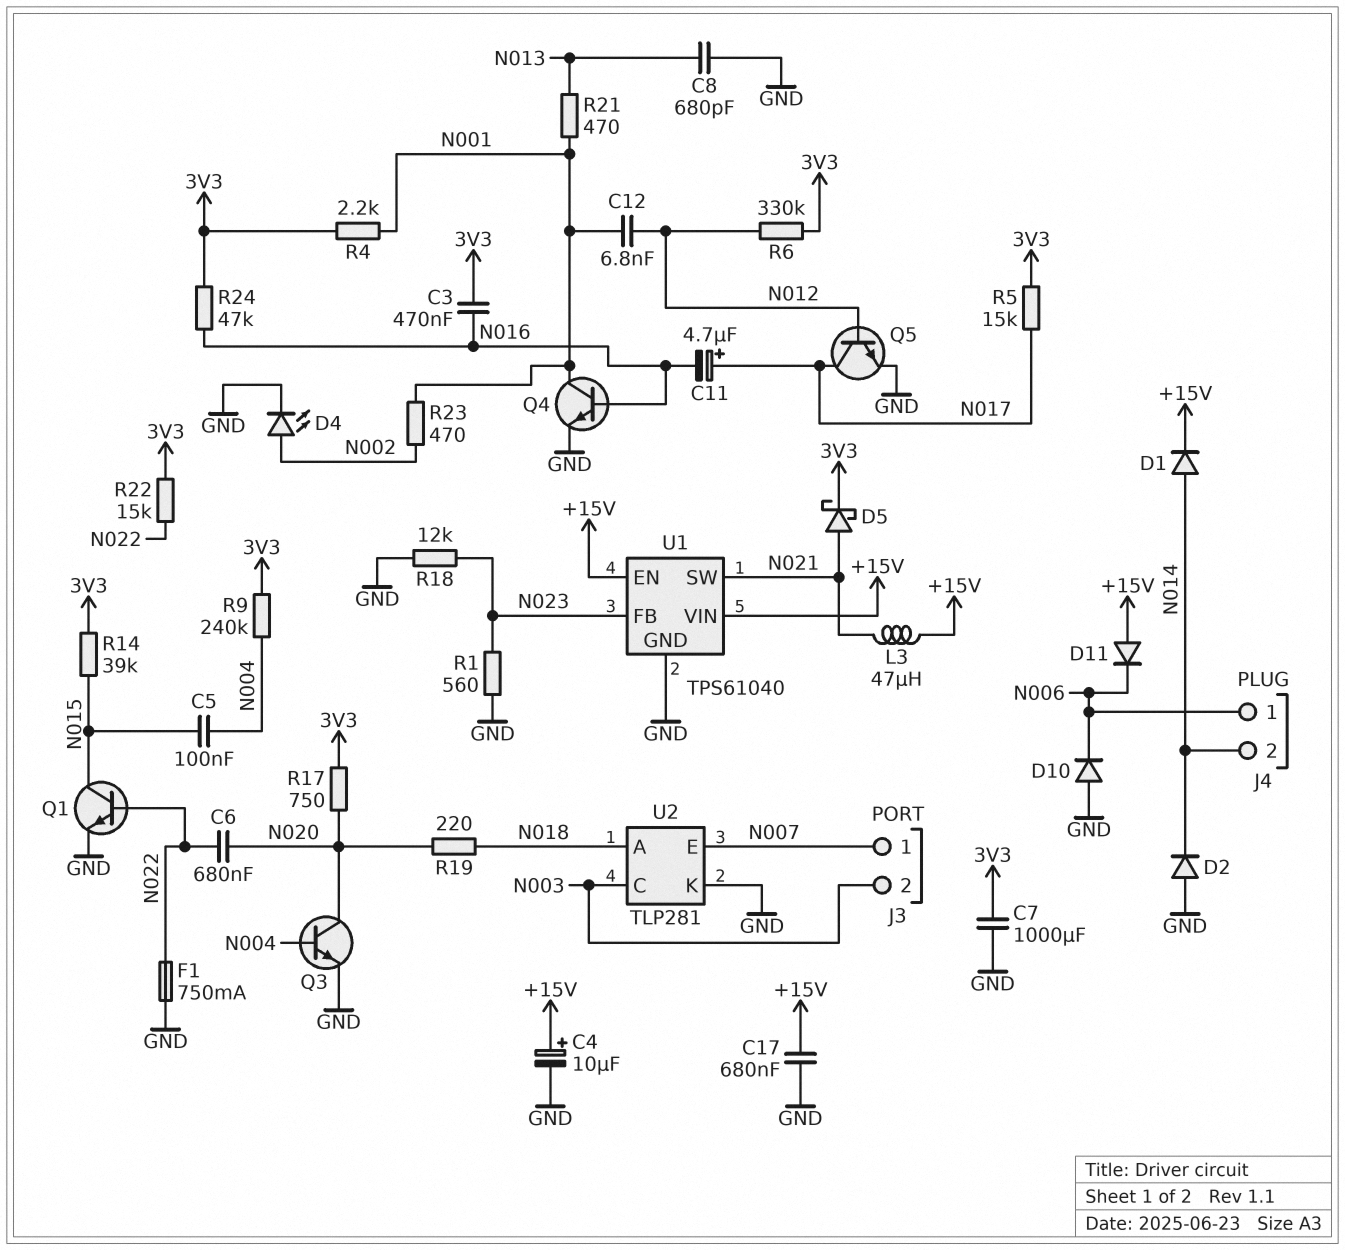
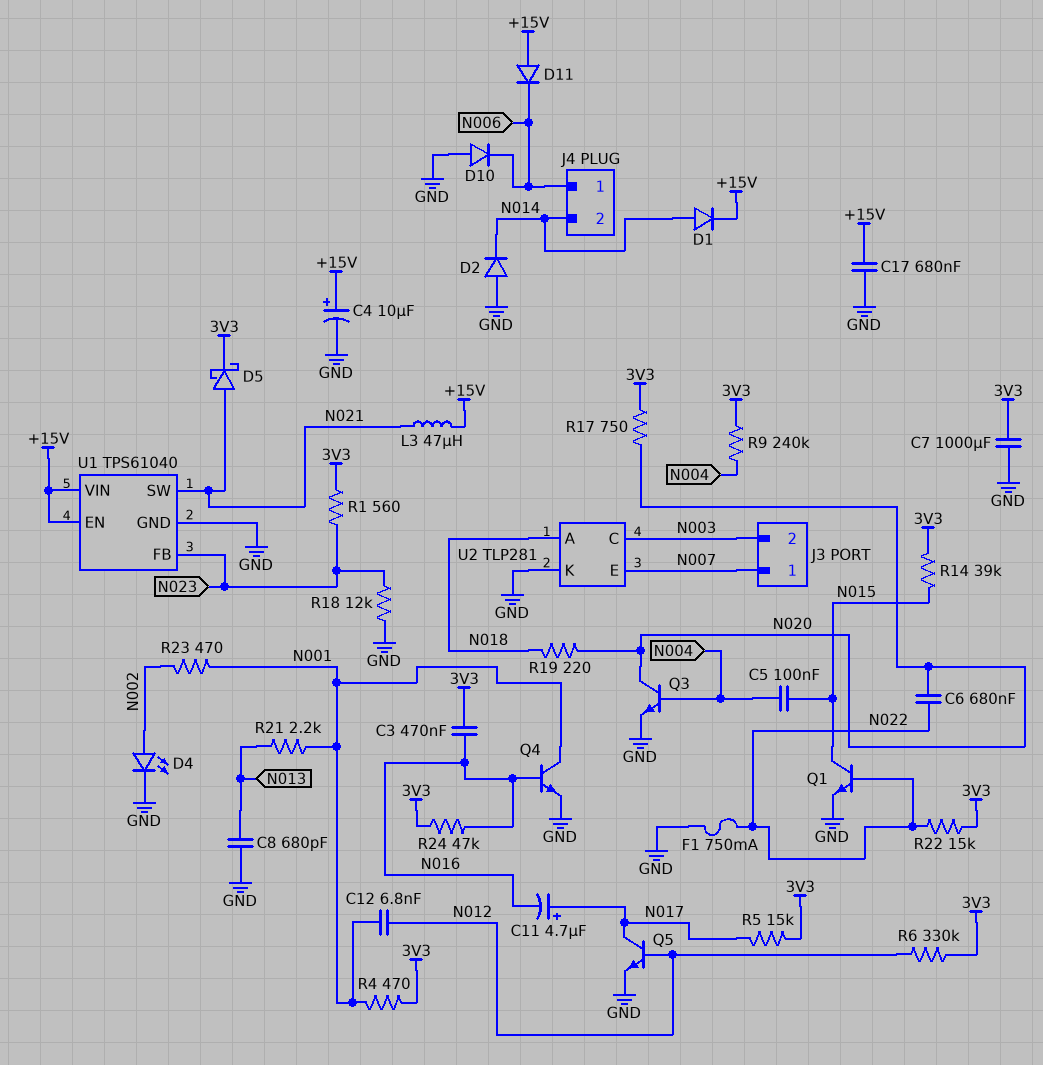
R1: 560 (GND, N023) -> 560 (3V3, N023)
R4: 2.2k (3V3, N001) -> 470 (3V3, N001)
R21: 470 (N001, N013) -> 2.2k (N001, N013)

